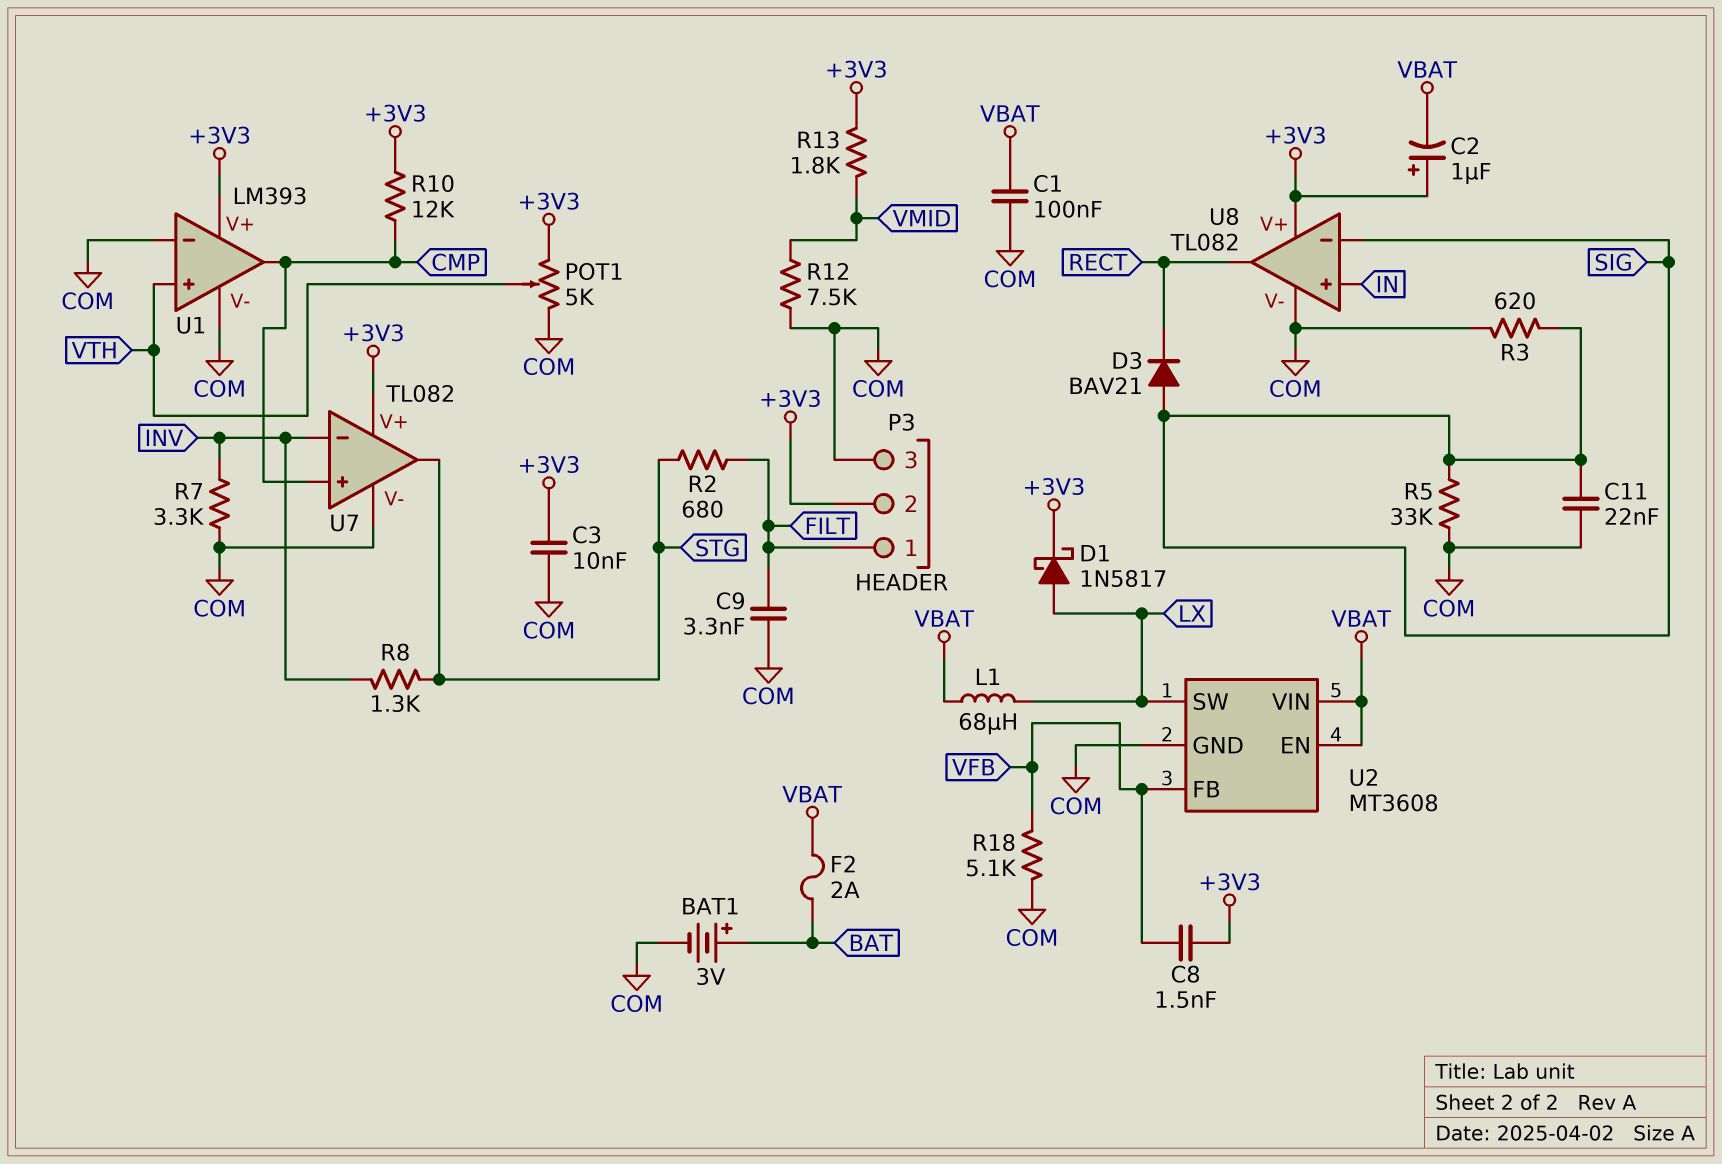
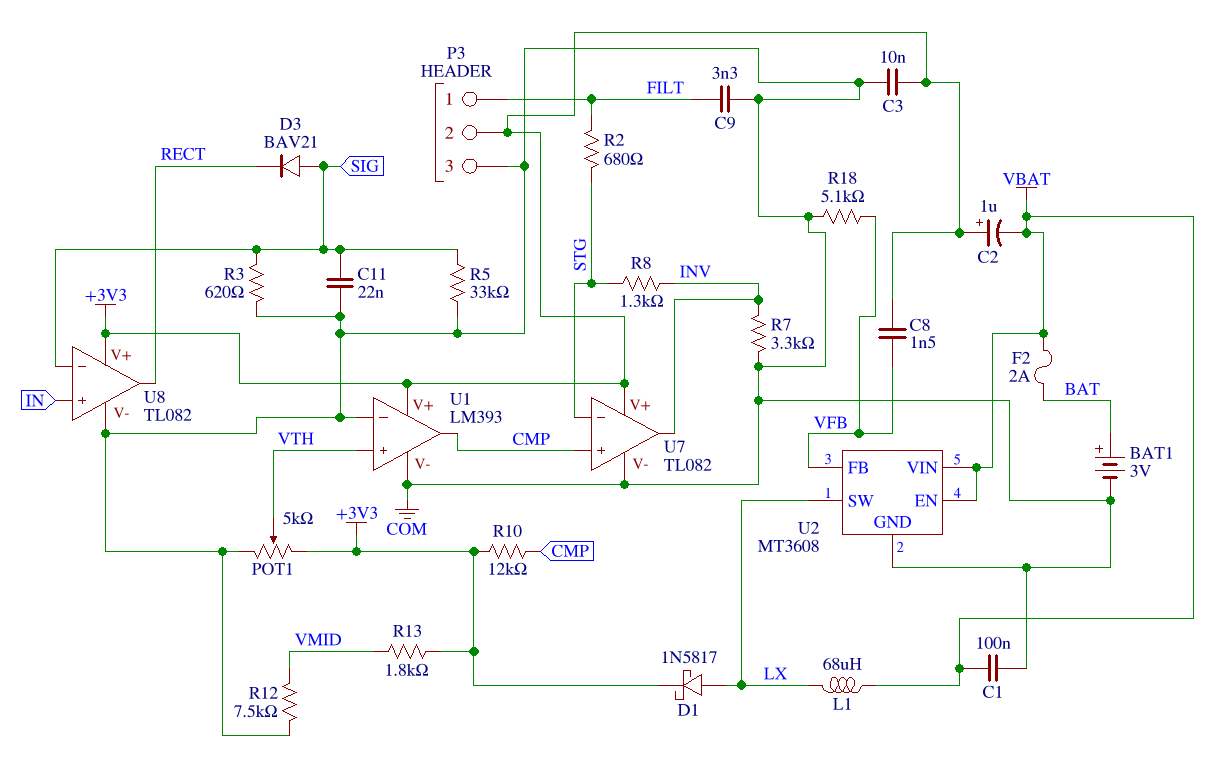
U7 pin in-: INV -> STG
U7 pin out: STG -> INV

